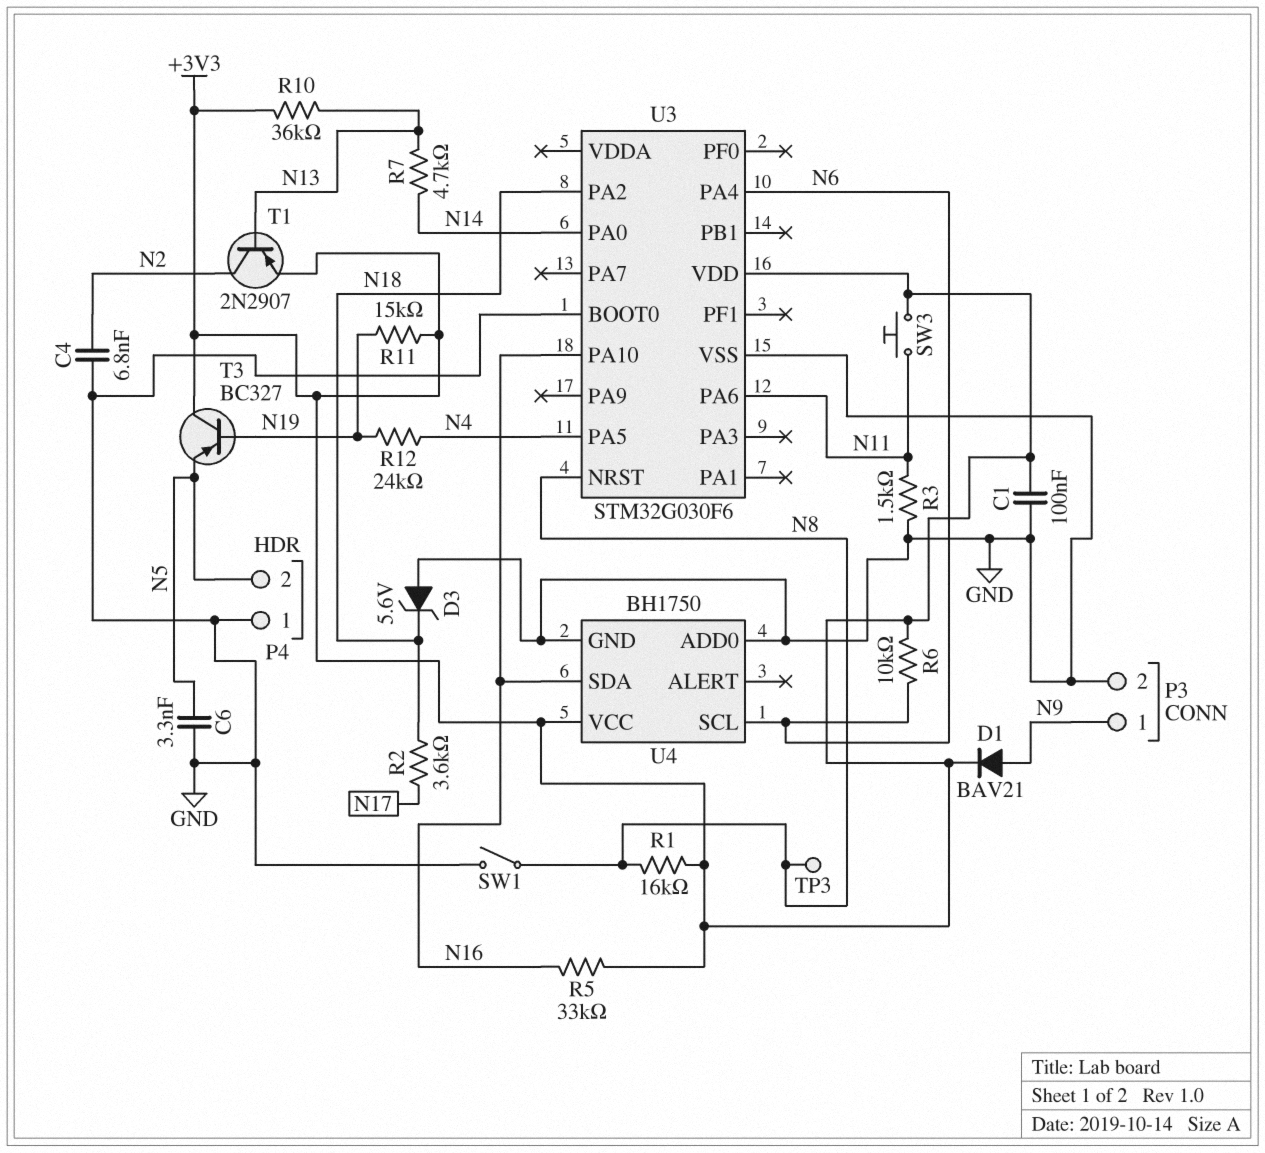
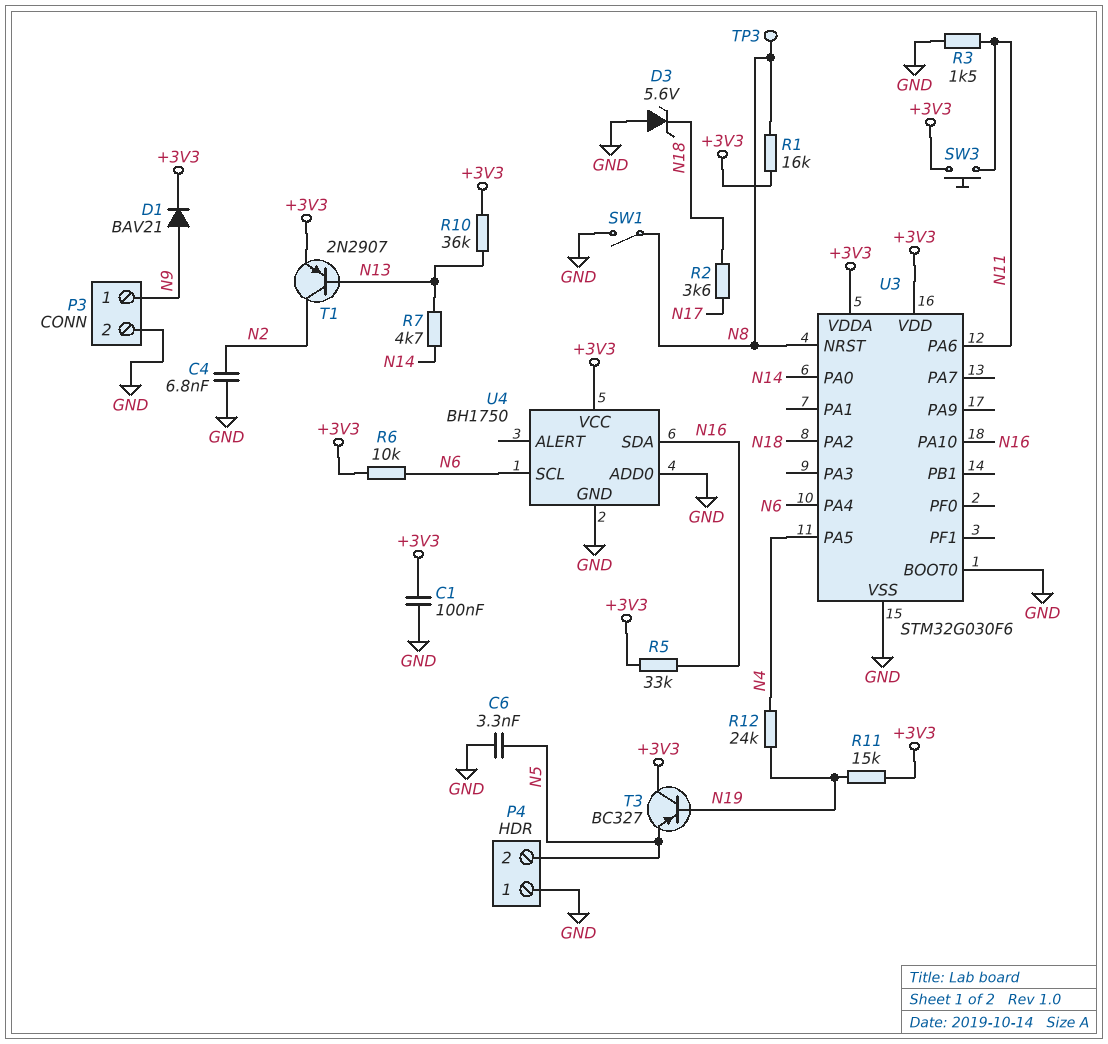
U3 pin VDDA: none -> +3V3

